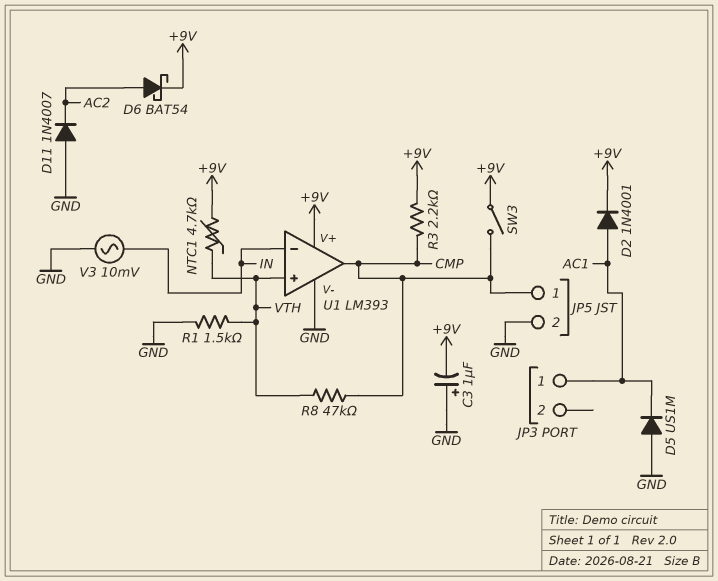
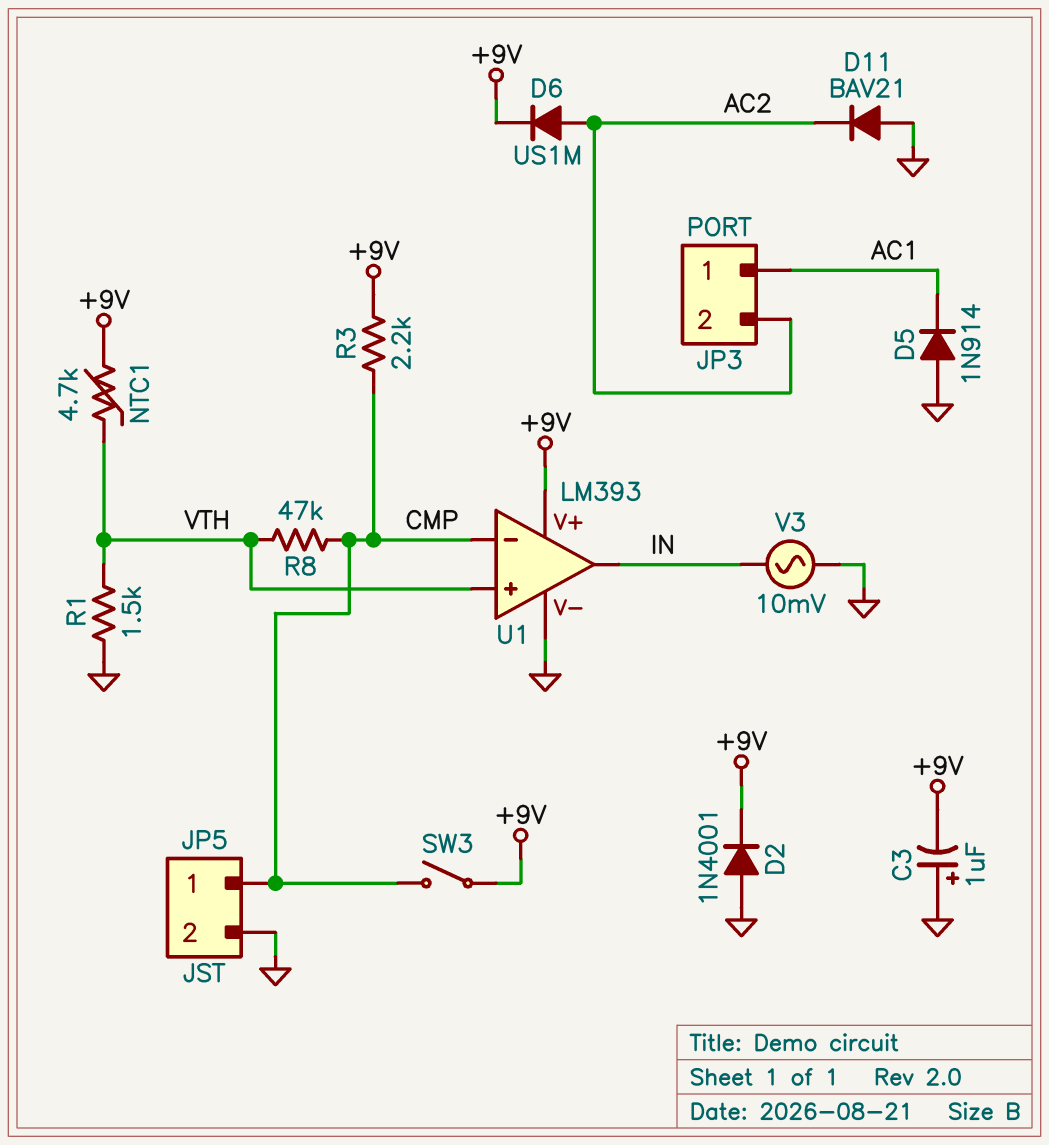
D2: diode 1N4001 (A AC1, K +9V) -> diode 1N4001 (A GND, K +9V)
D5: diode US1M (A GND, K AC1) -> diode 1N914 (A GND, K AC1)
D6: schottky BAT54 (A AC2, K +9V) -> diode US1M (A AC2, K +9V)
D11: diode 1N4007 (A GND, K AC2) -> diode BAV21 (A GND, K AC2)
JP3 pin 2: none -> AC2
U1 pin in-: IN -> CMP
U1 pin out: CMP -> IN

